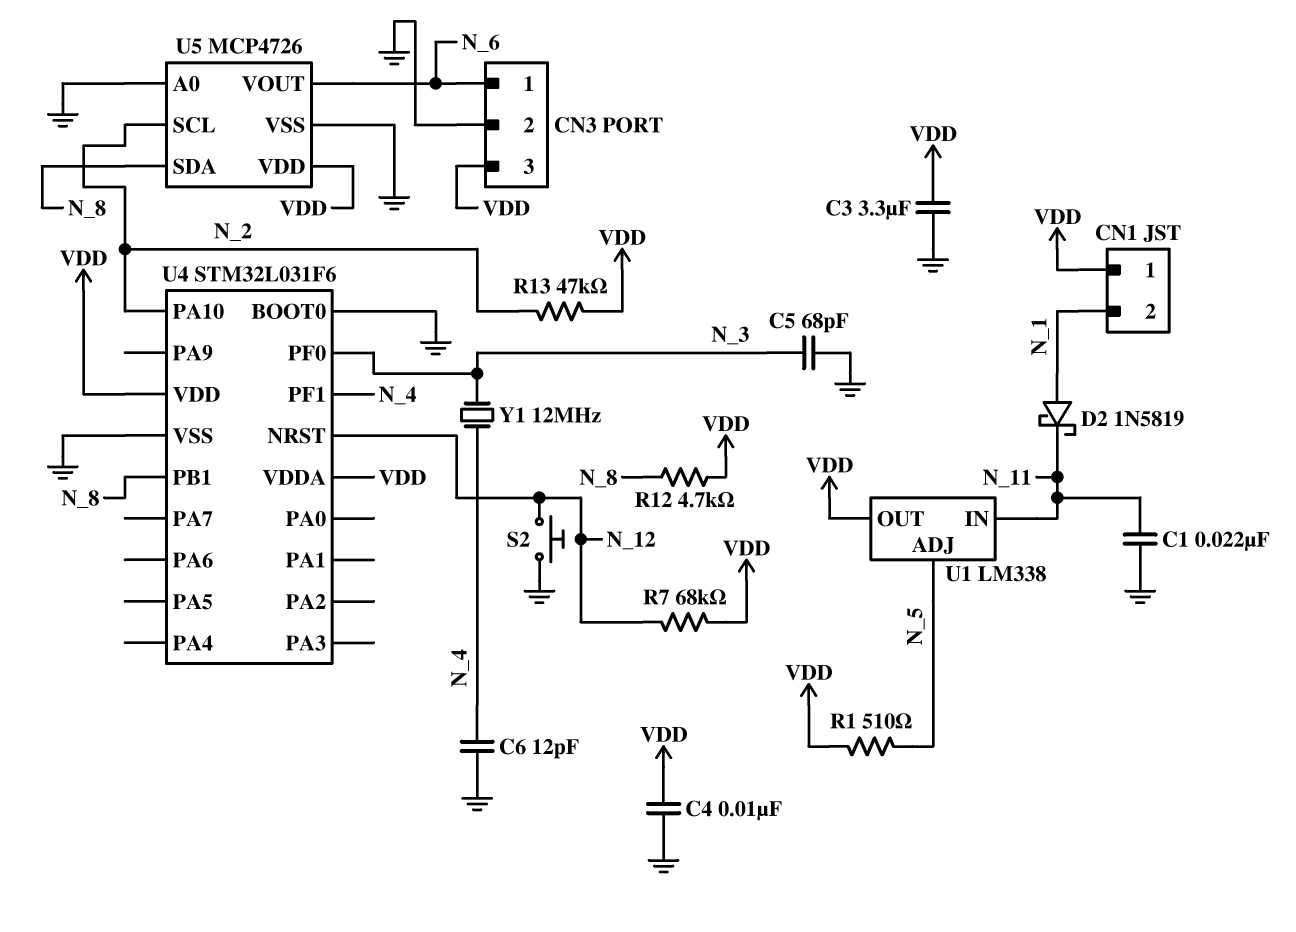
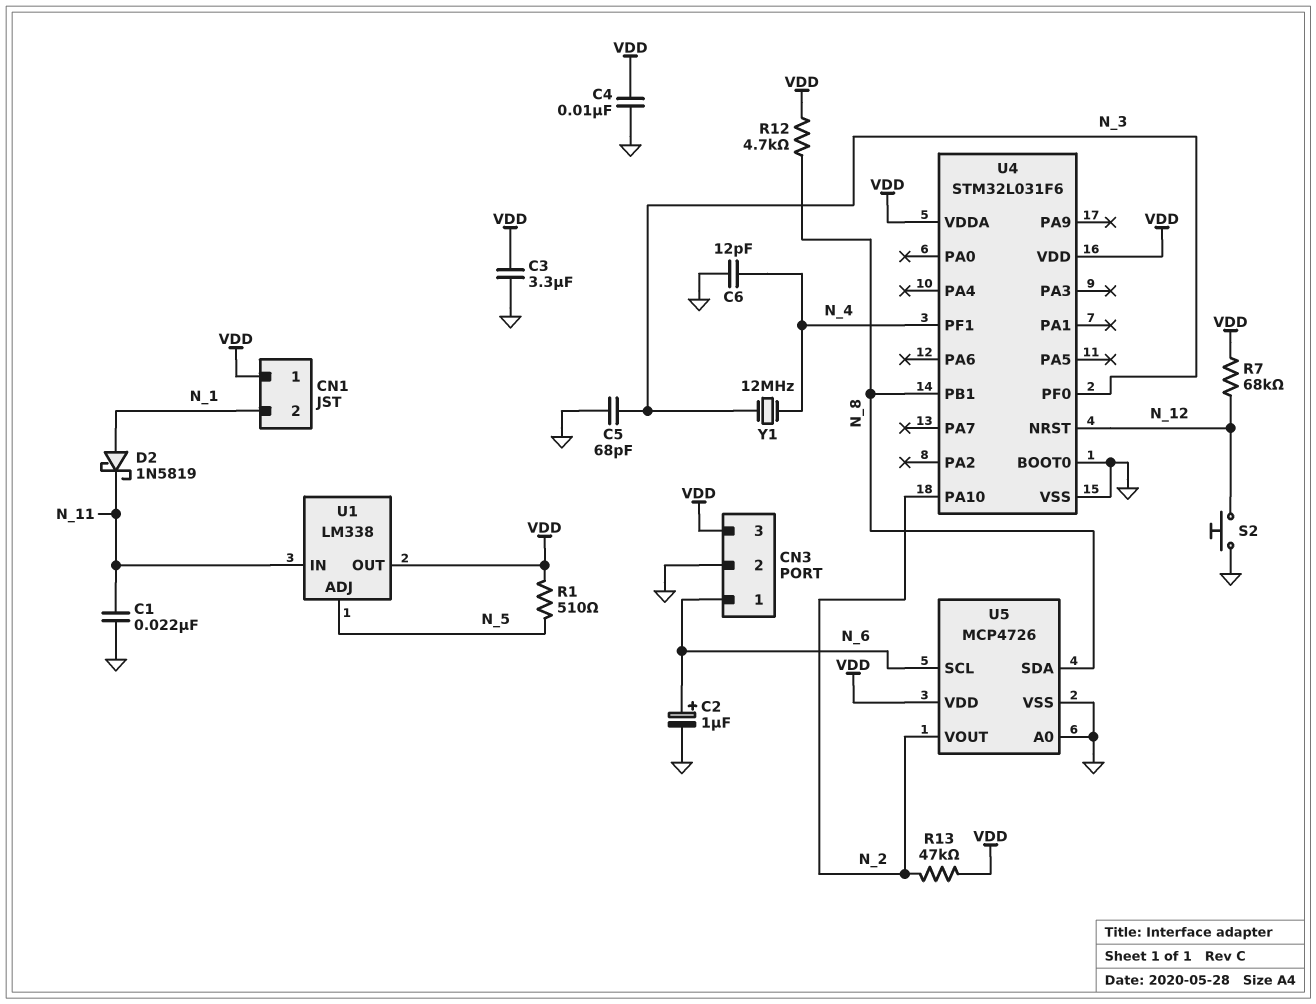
C2: none -> 1uF (plus N_6, minus GND)
U5 pin SCL: N_2 -> N_6
U5 pin VOUT: N_6 -> N_2

